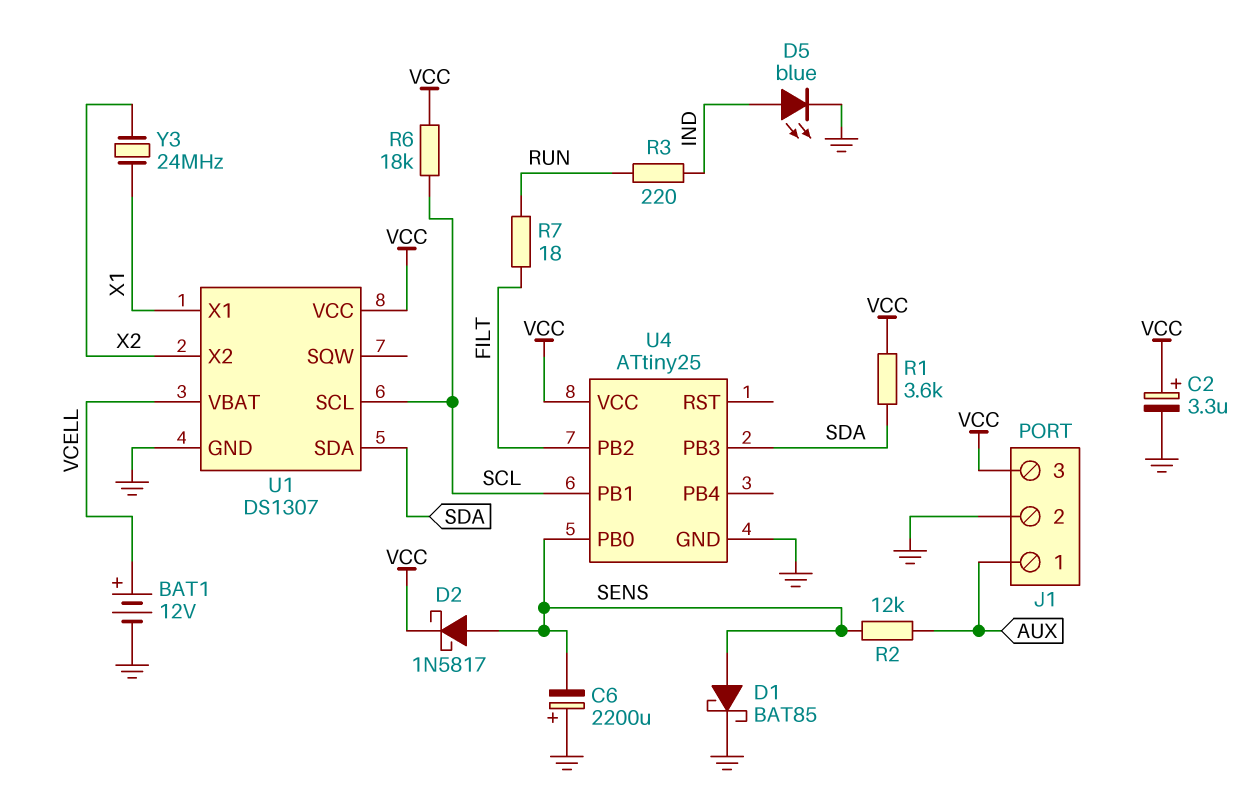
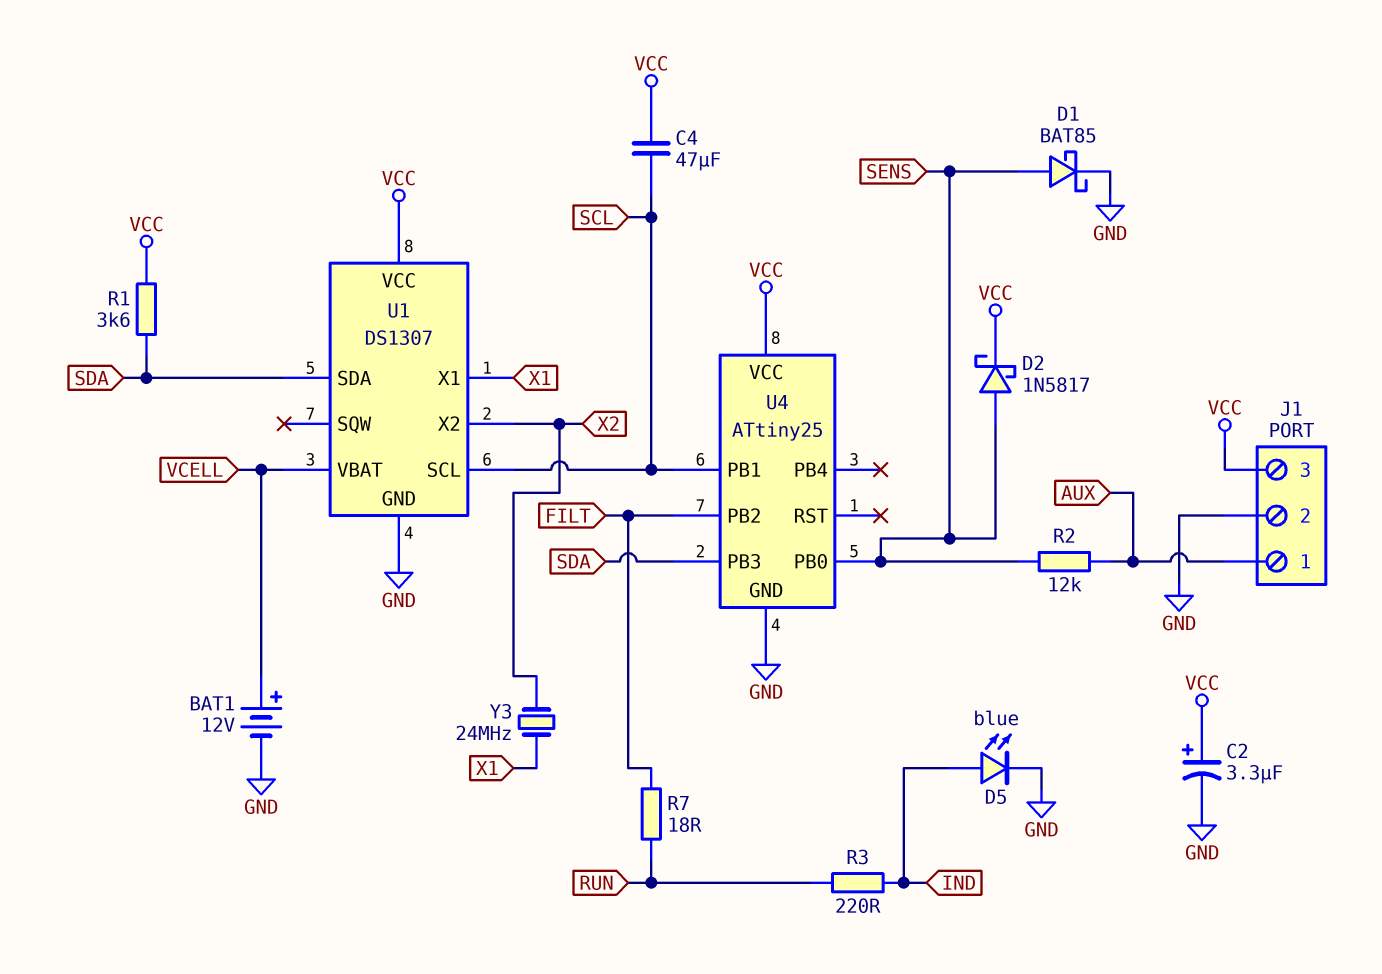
C4: none -> 47uF (SCL, VCC)
C6: 2200uF (plus GND, minus SENS) -> none
R6: 18k (SCL, VCC) -> none

